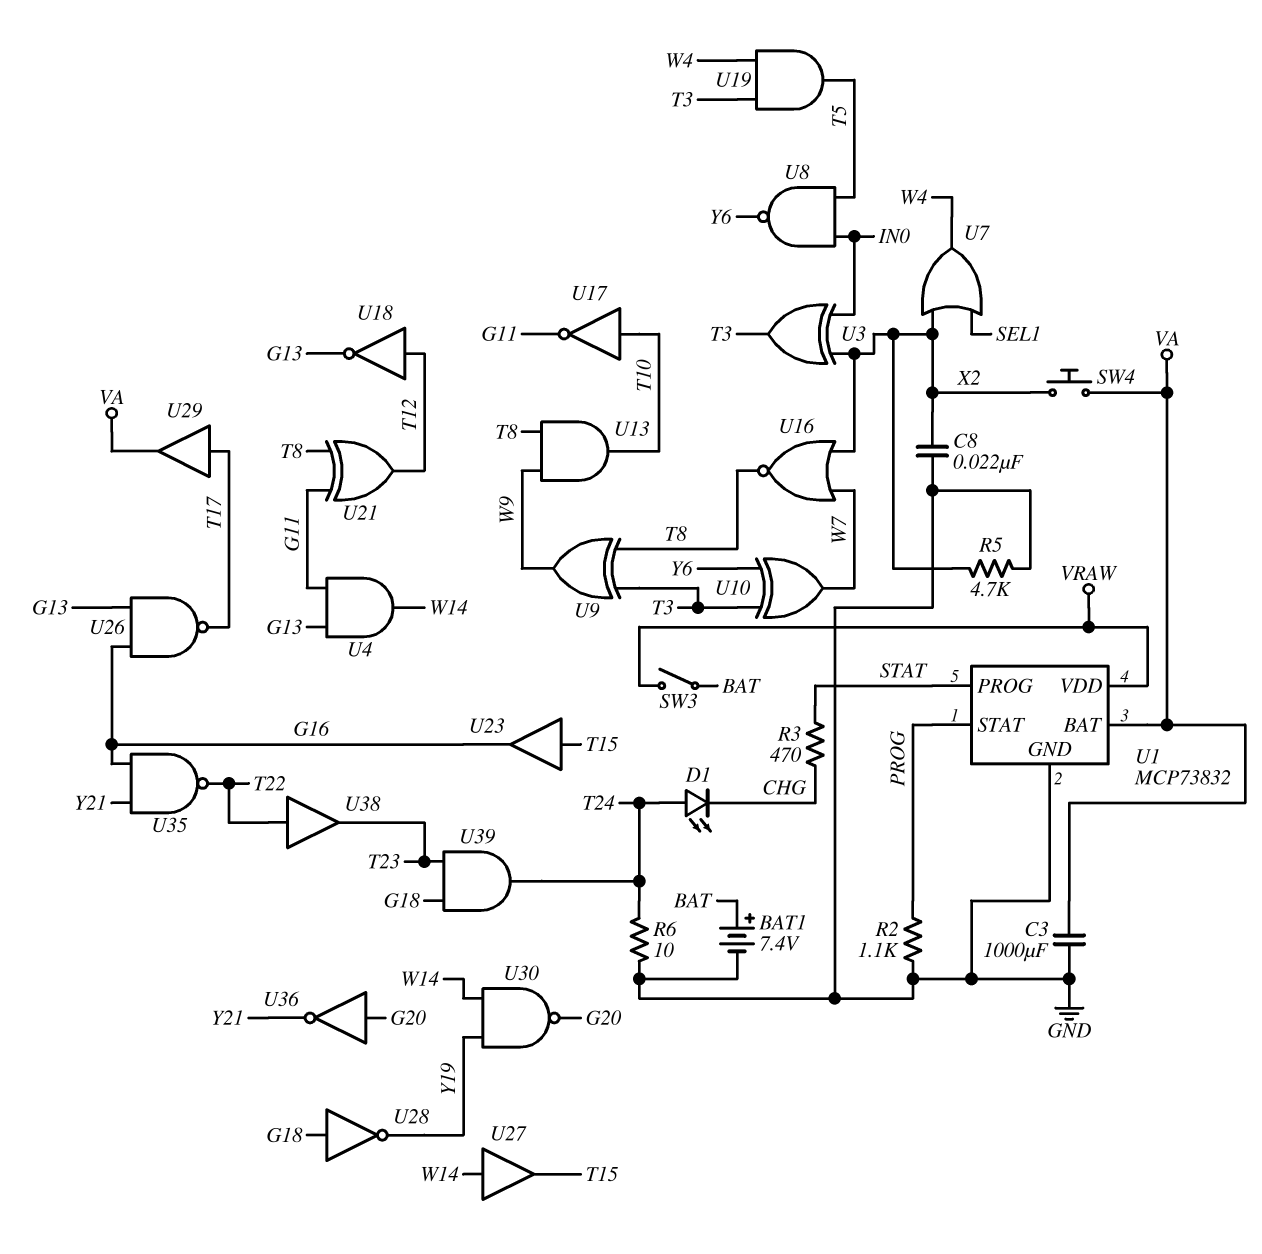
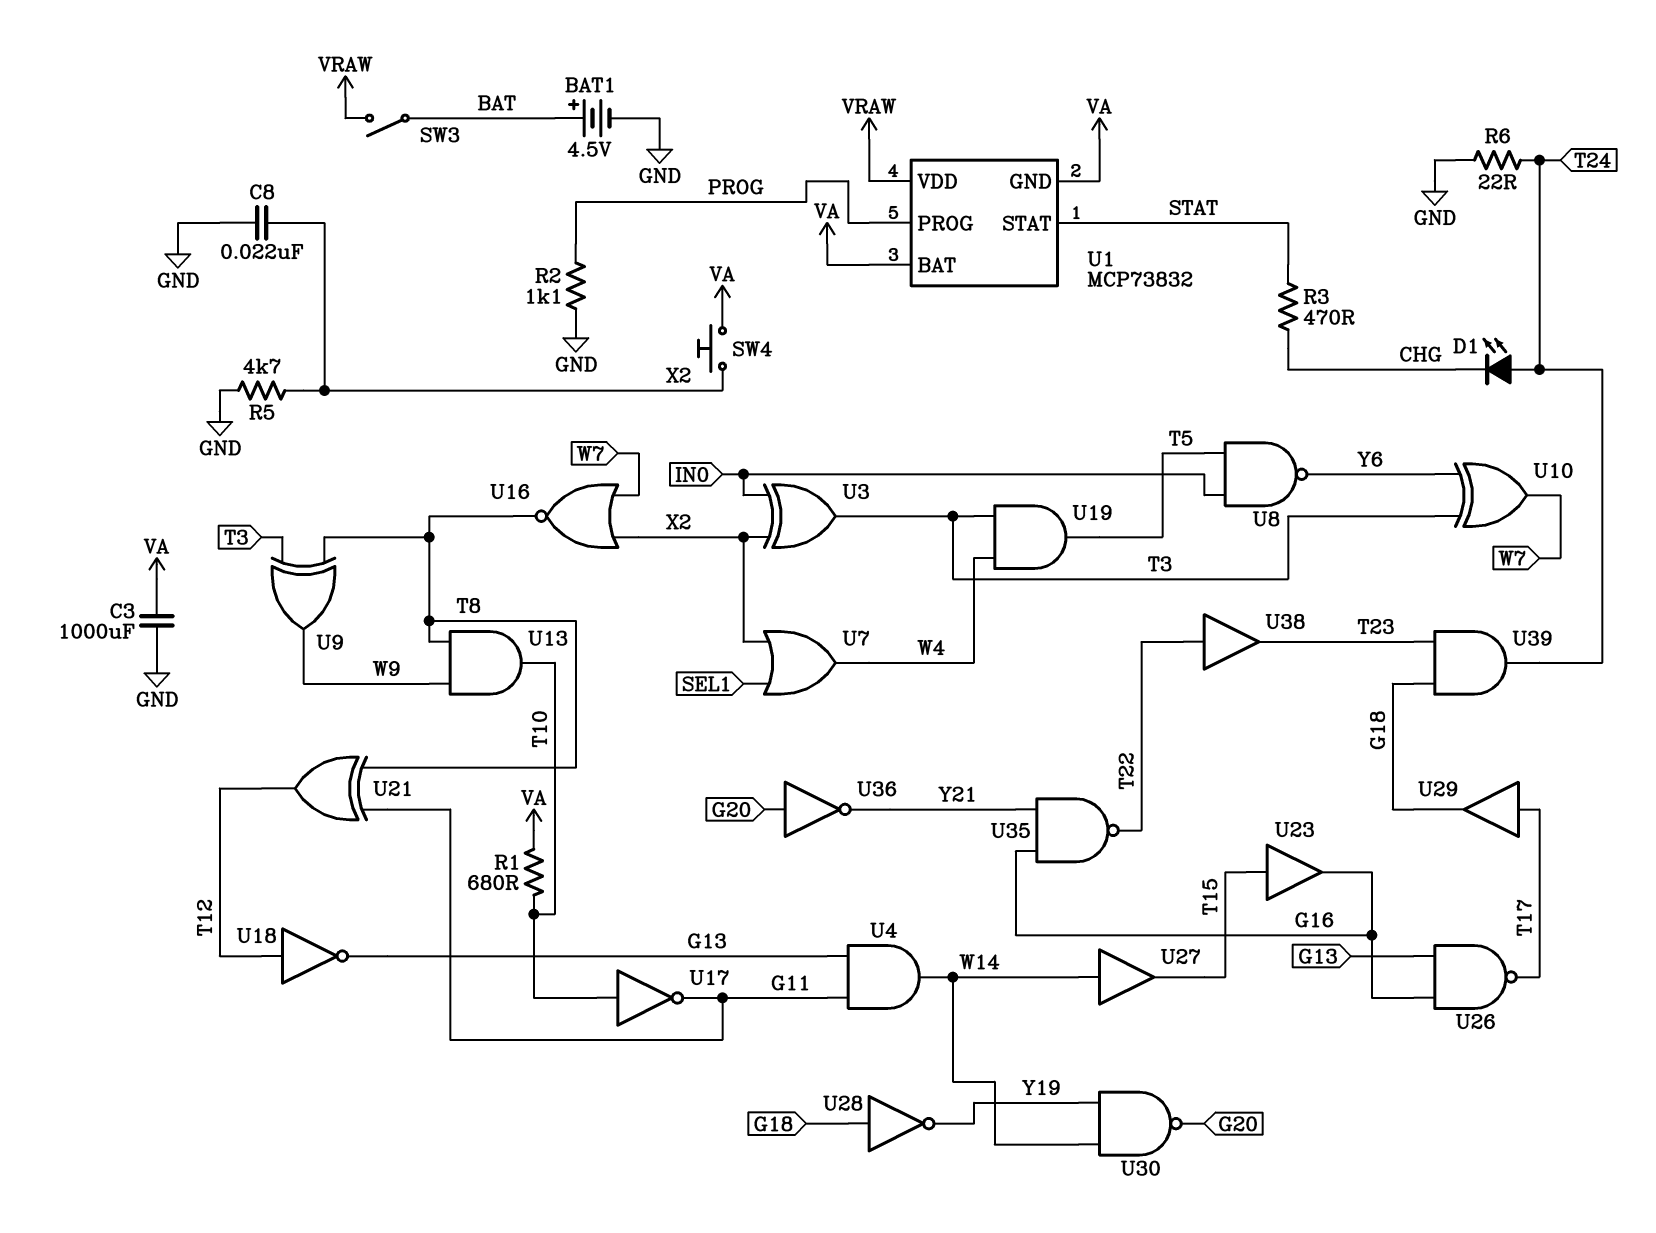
BAT1: 7.4V (plus BAT, minus GND) -> 4.5V (plus BAT, minus GND)
R1: none -> 680 (T10, VA)
R6: 10 (GND, T24) -> 22 (GND, T24)
U1 pin GND: GND -> VA
U1 pin PROG: STAT -> PROG
U1 pin STAT: PROG -> STAT
U29: buffer (in T17, out VA) -> buffer (in T17, out G18)

